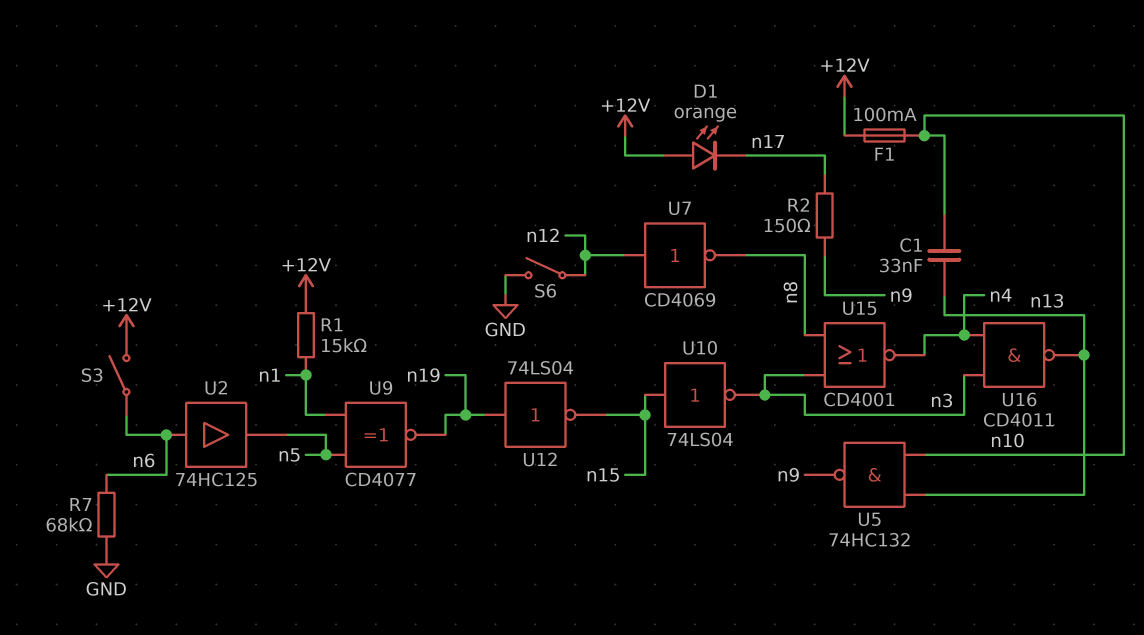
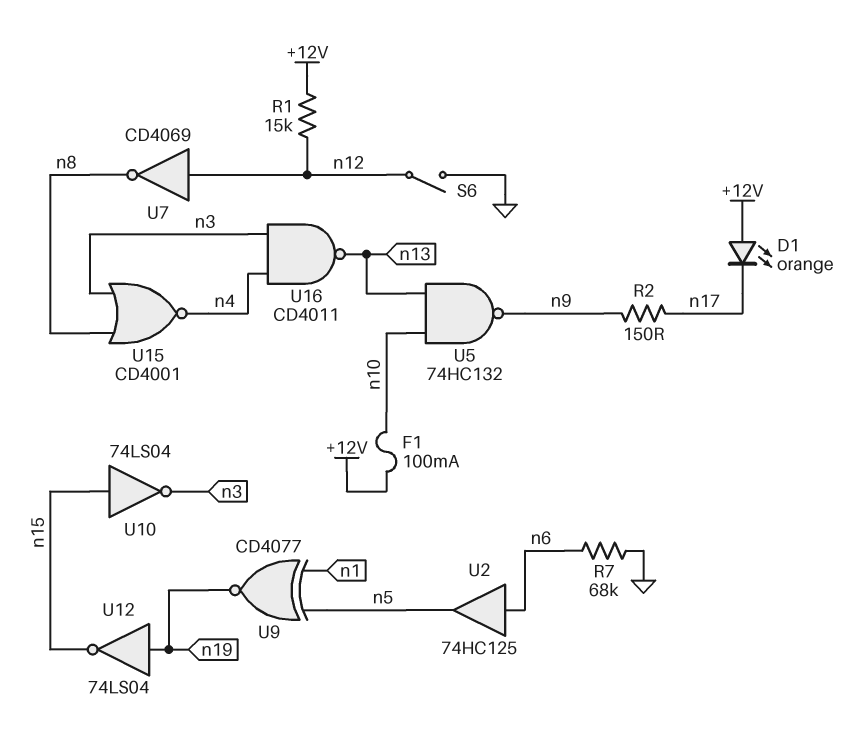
C1: 33nF (n10, n13) -> none
R1: 15k (+12V, n1) -> 15k (+12V, n12)
S3: switch (+12V, n6) -> none

